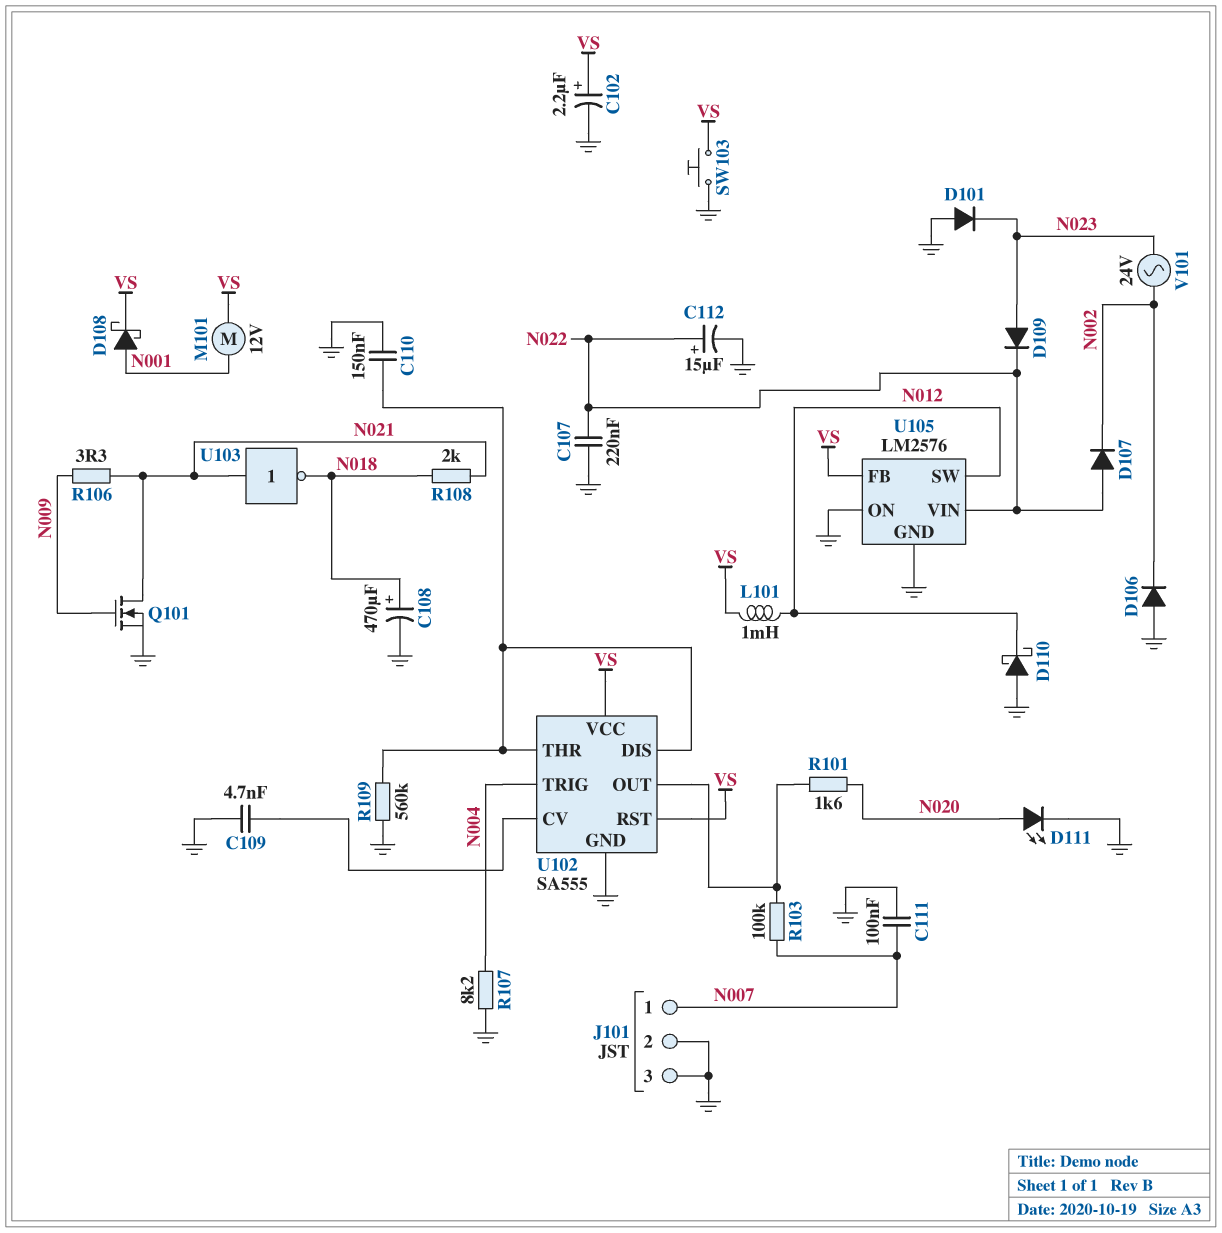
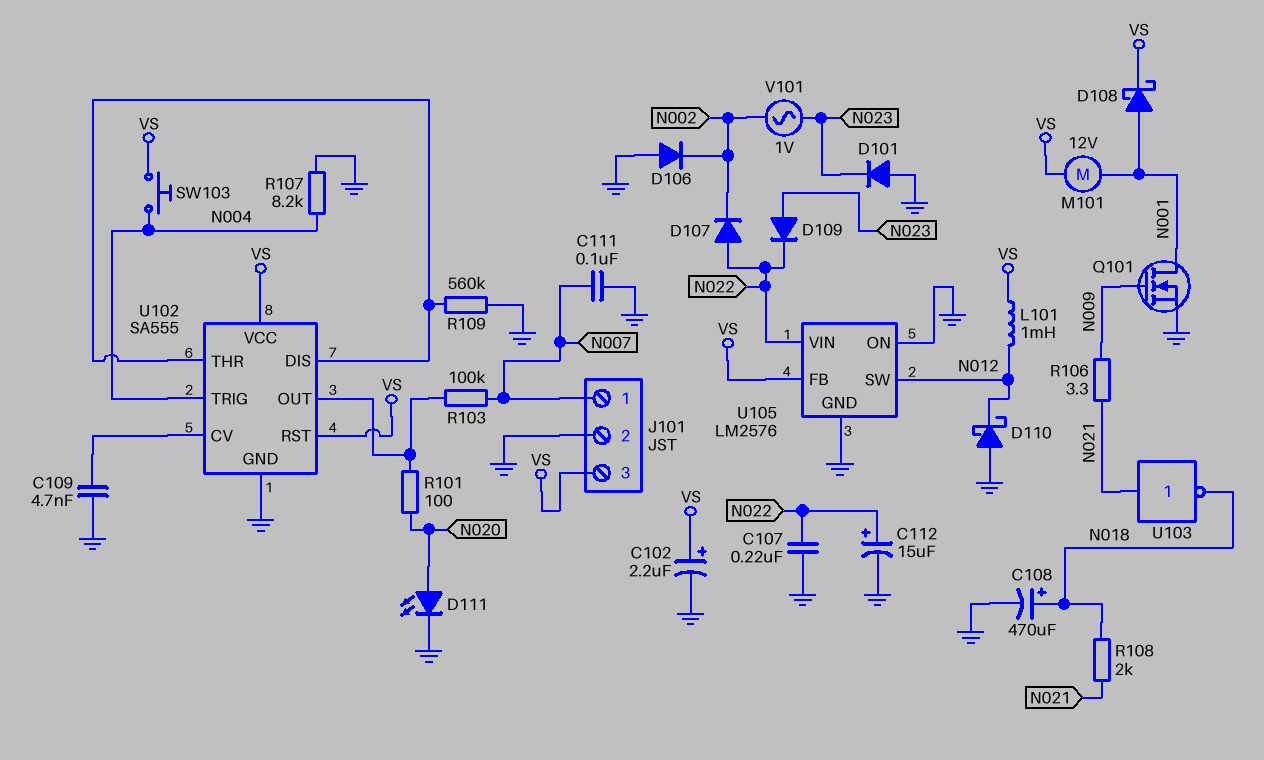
C110: 150nF (GND, U102/DIS) -> none
J101 pin 3: GND -> VS
Q101: NMOS (G N009, D N021, S GND) -> NMOS (G N009, D N001, S GND)
R101: 1.6k (N020, U102/OUT) -> 100 (N020, U102/OUT)
SW103: button (GND, VS) -> button (N004, VS)
V101: AC 24V (N002, N023) -> AC 1V (N002, N023)

